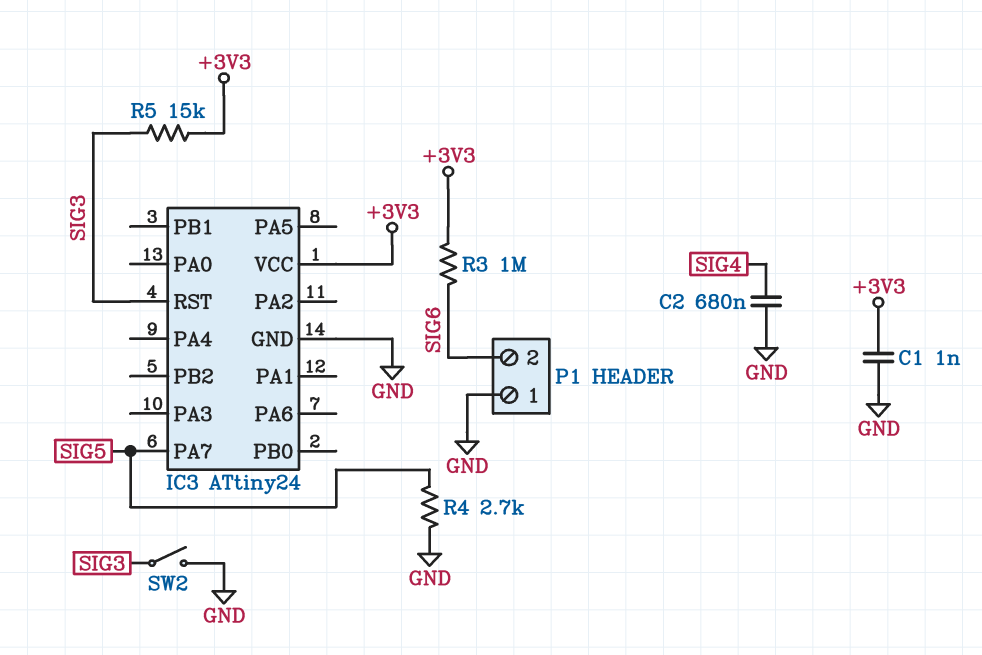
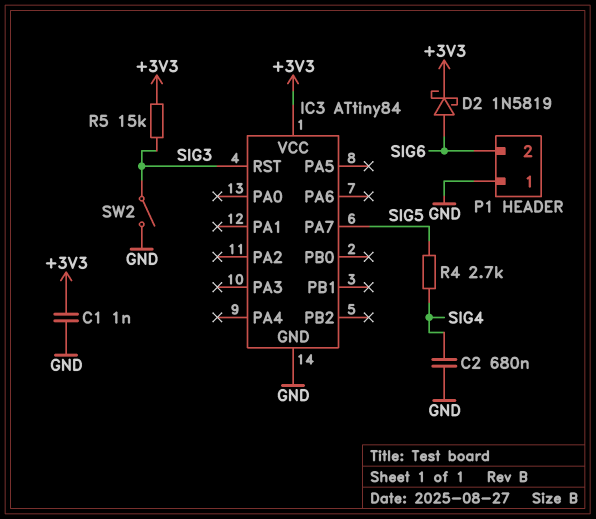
D2: none -> schottky 1N5819 (A SIG6, K +3V3)
IC3: ATtiny24 -> ATtiny84
R3: 1M (+3V3, SIG6) -> none
R4: 2.7k (GND, SIG5) -> 2.7k (SIG4, SIG5)

